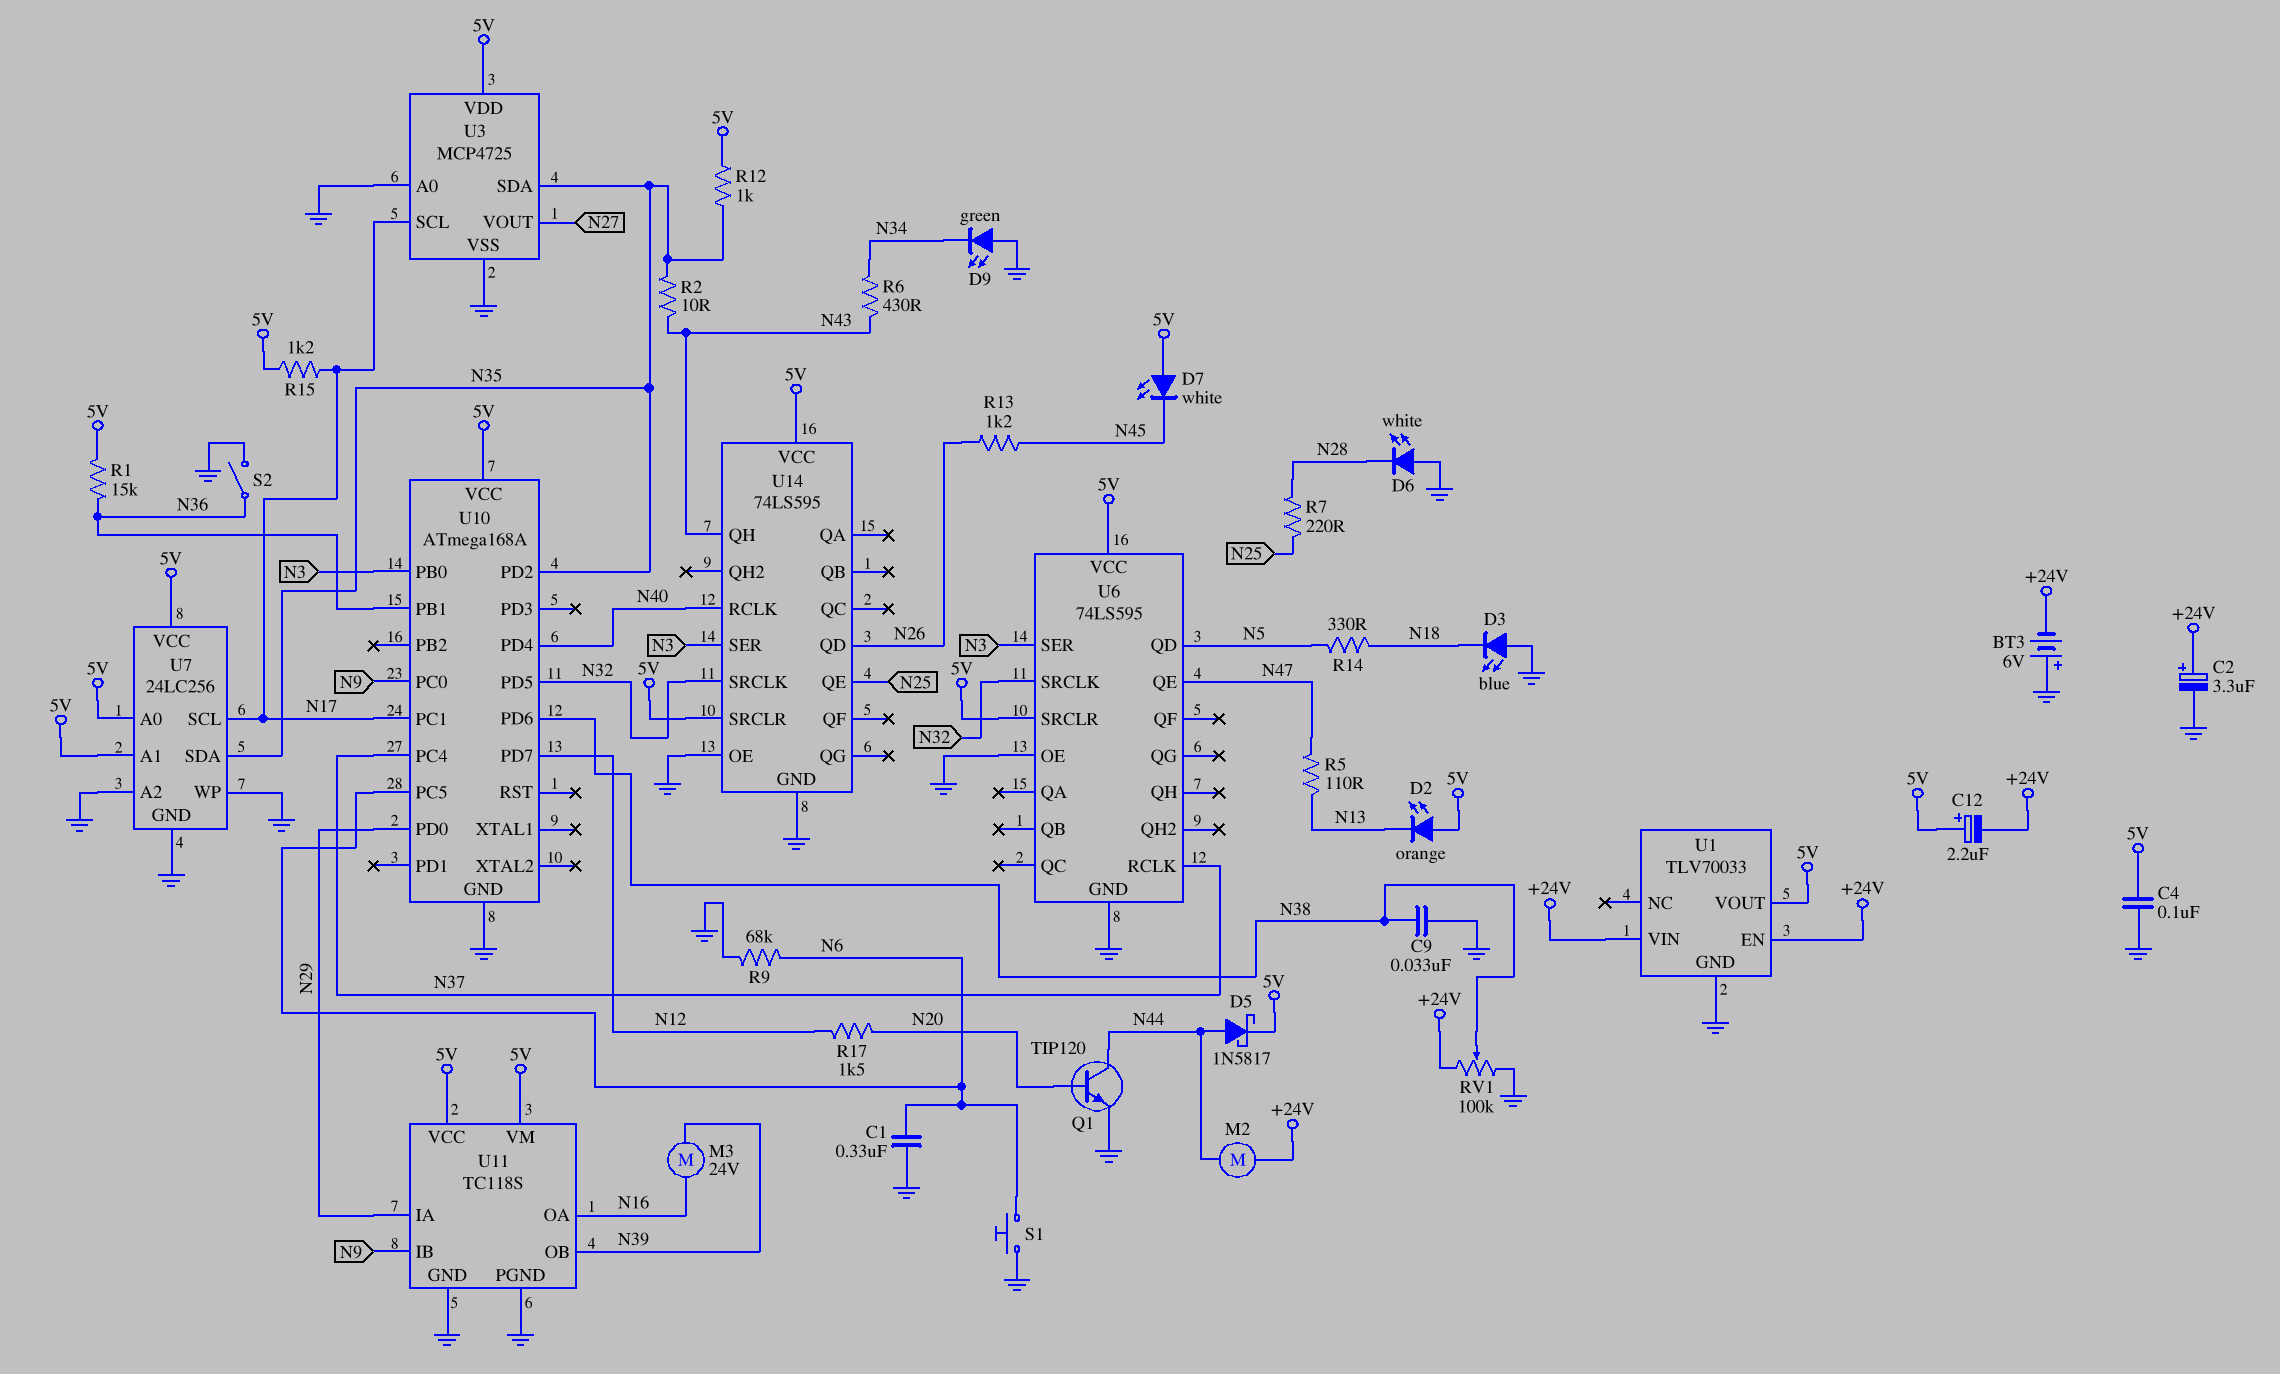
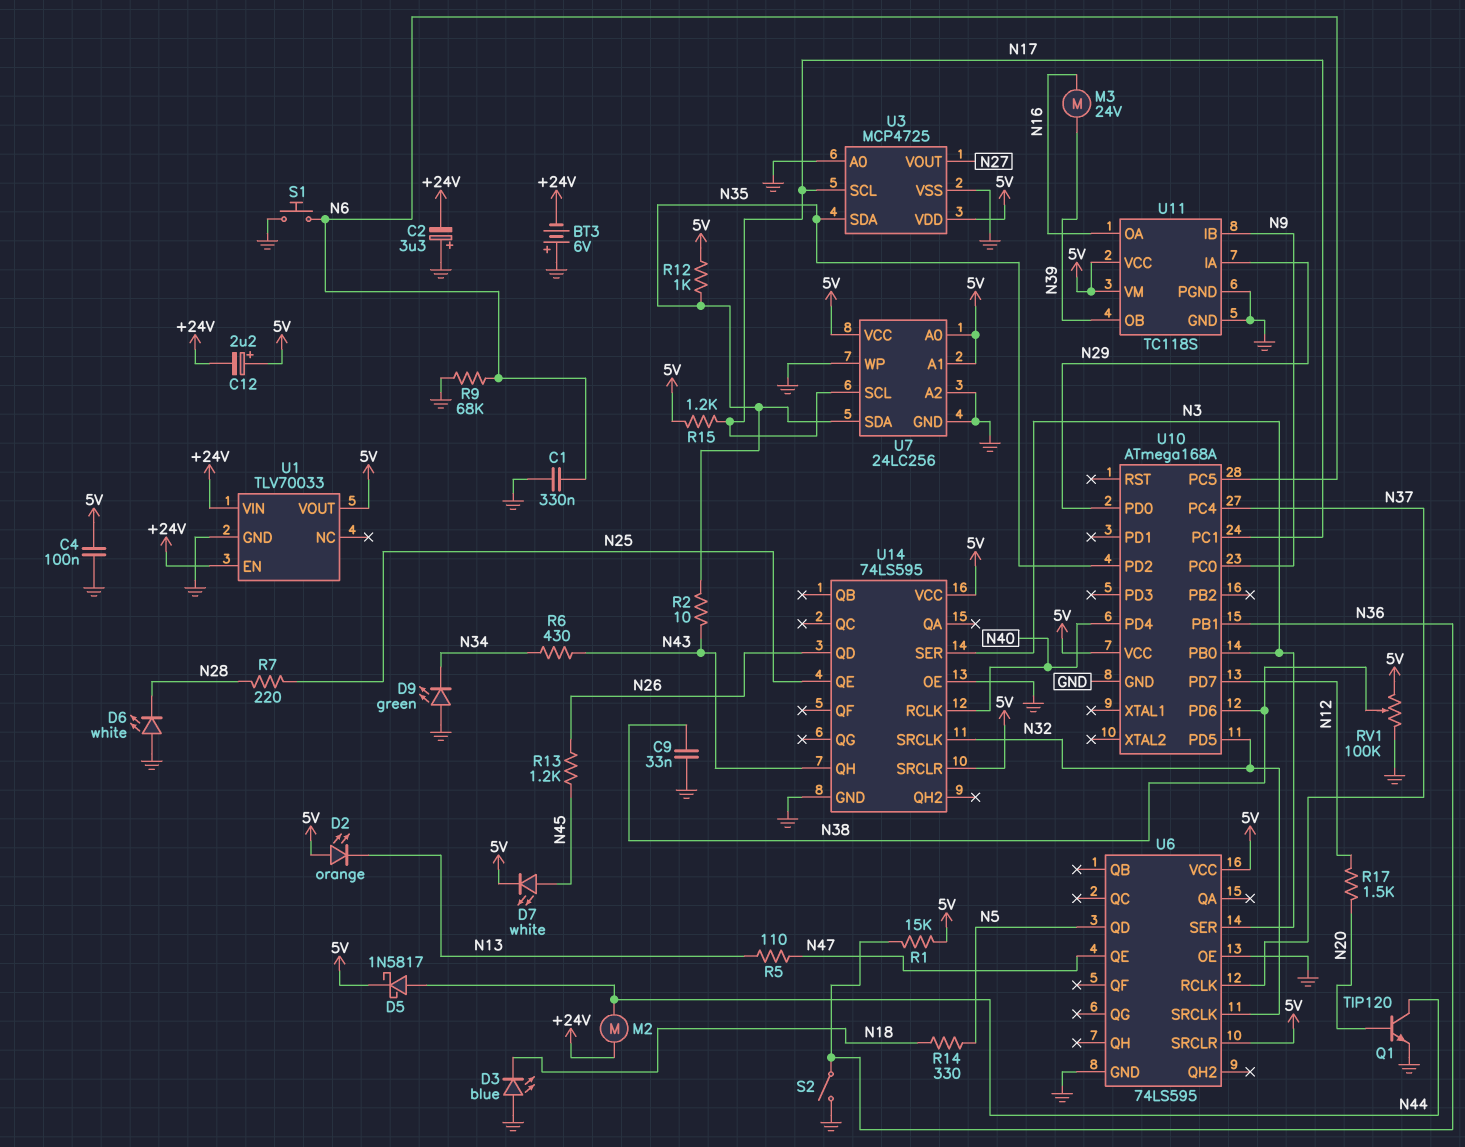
C2: 3.3uF (plus +24V, minus GND) -> 3.3uF (plus GND, minus +24V)
D7: LED white (A 5V, K N45) -> LED white (A N45, K 5V)
RV1: 100k (+24V, GND, wiper N38) -> 100k (5V, GND, wiper N38)

